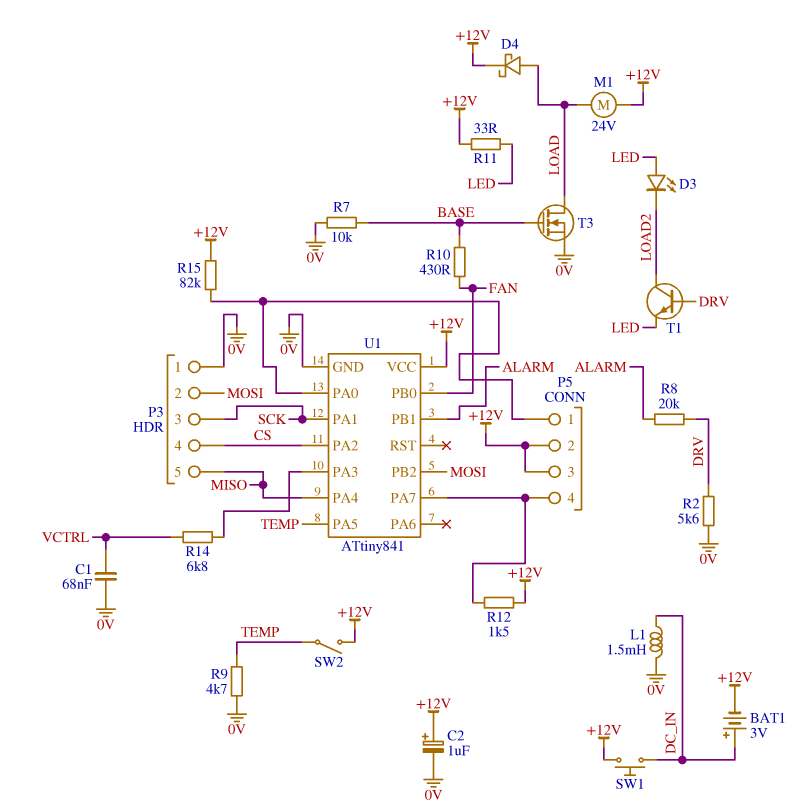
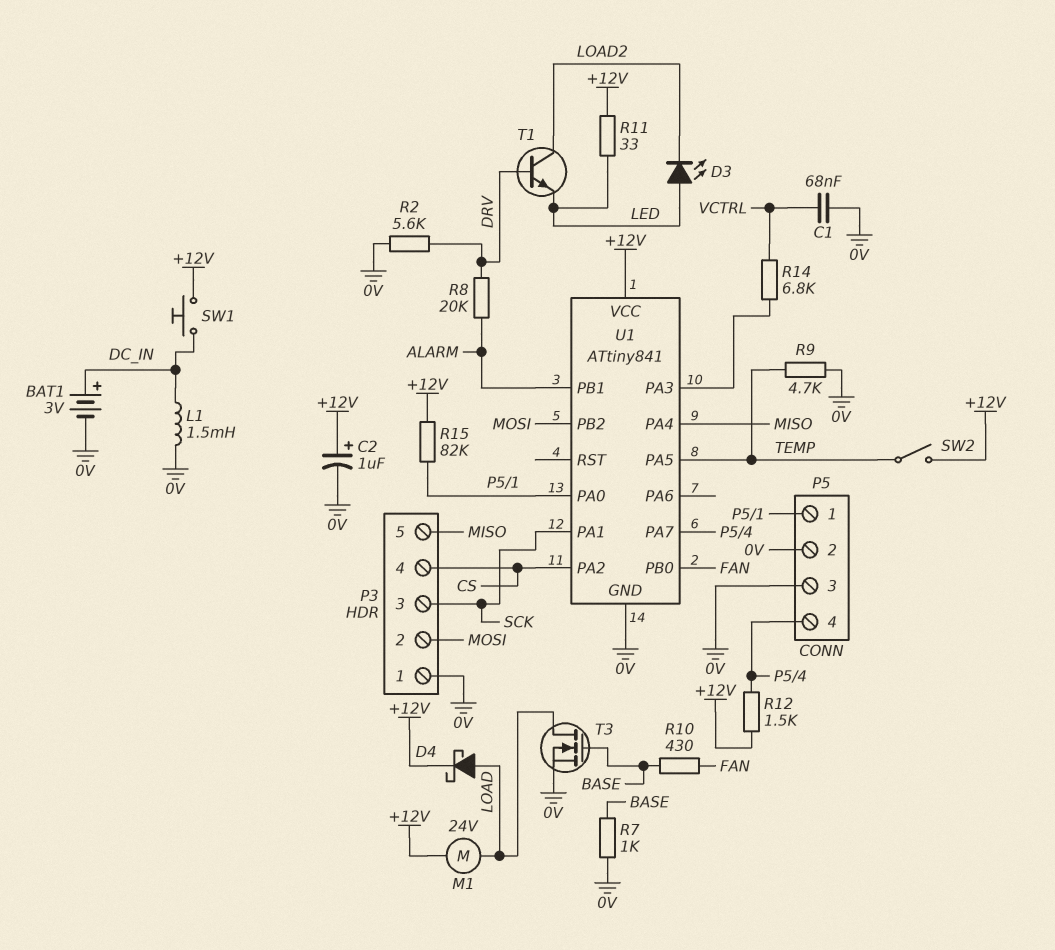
BAT1: 3V (plus DC_IN, minus +12V) -> 3V (plus DC_IN, minus 0V)
P5 pin 2: +12V -> 0V
P5 pin 3: +12V -> 0V
R7: 10k (0V, BASE) -> 1k (0V, BASE)

